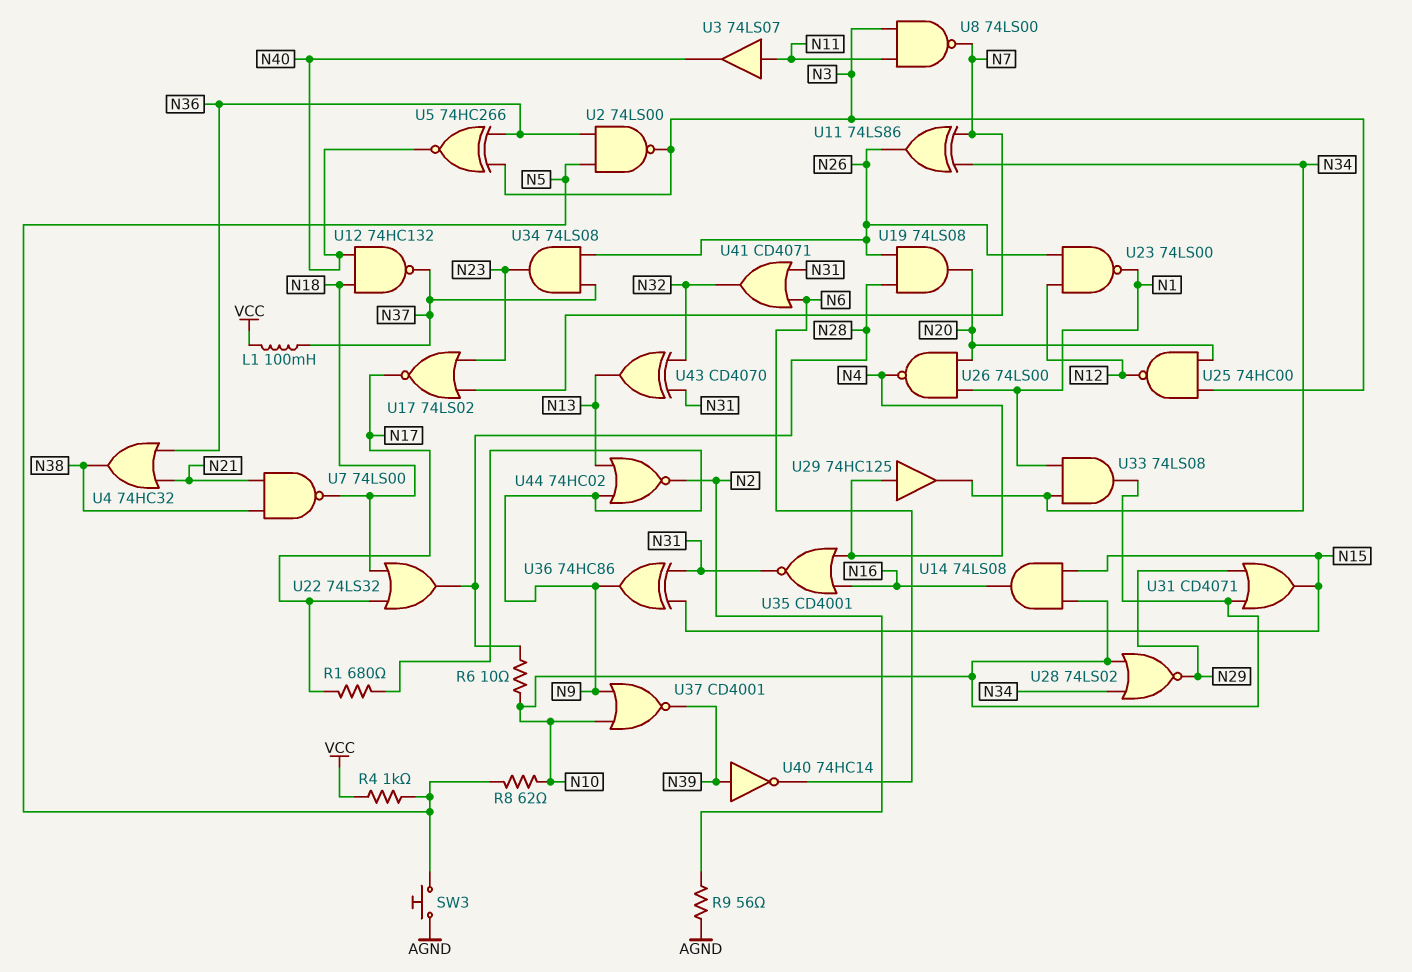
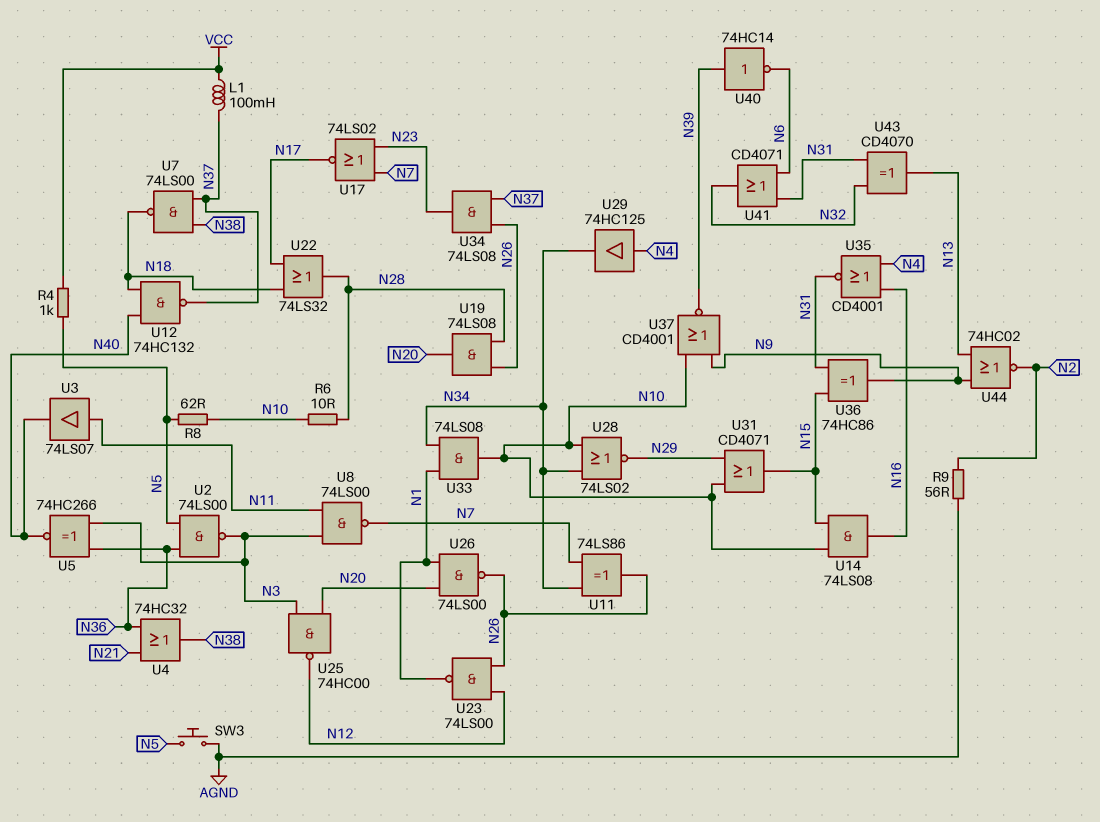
R1: 680 (N9, N17) -> none
U7: NAND 74LS00 (in N21, in N38, out N18) -> NAND 74LS00 (in N37, in N38, out N18)
U26: NAND 74LS00 (in N1, in N20, out N4) -> NAND 74LS00 (in N1, in N20, out N26)

